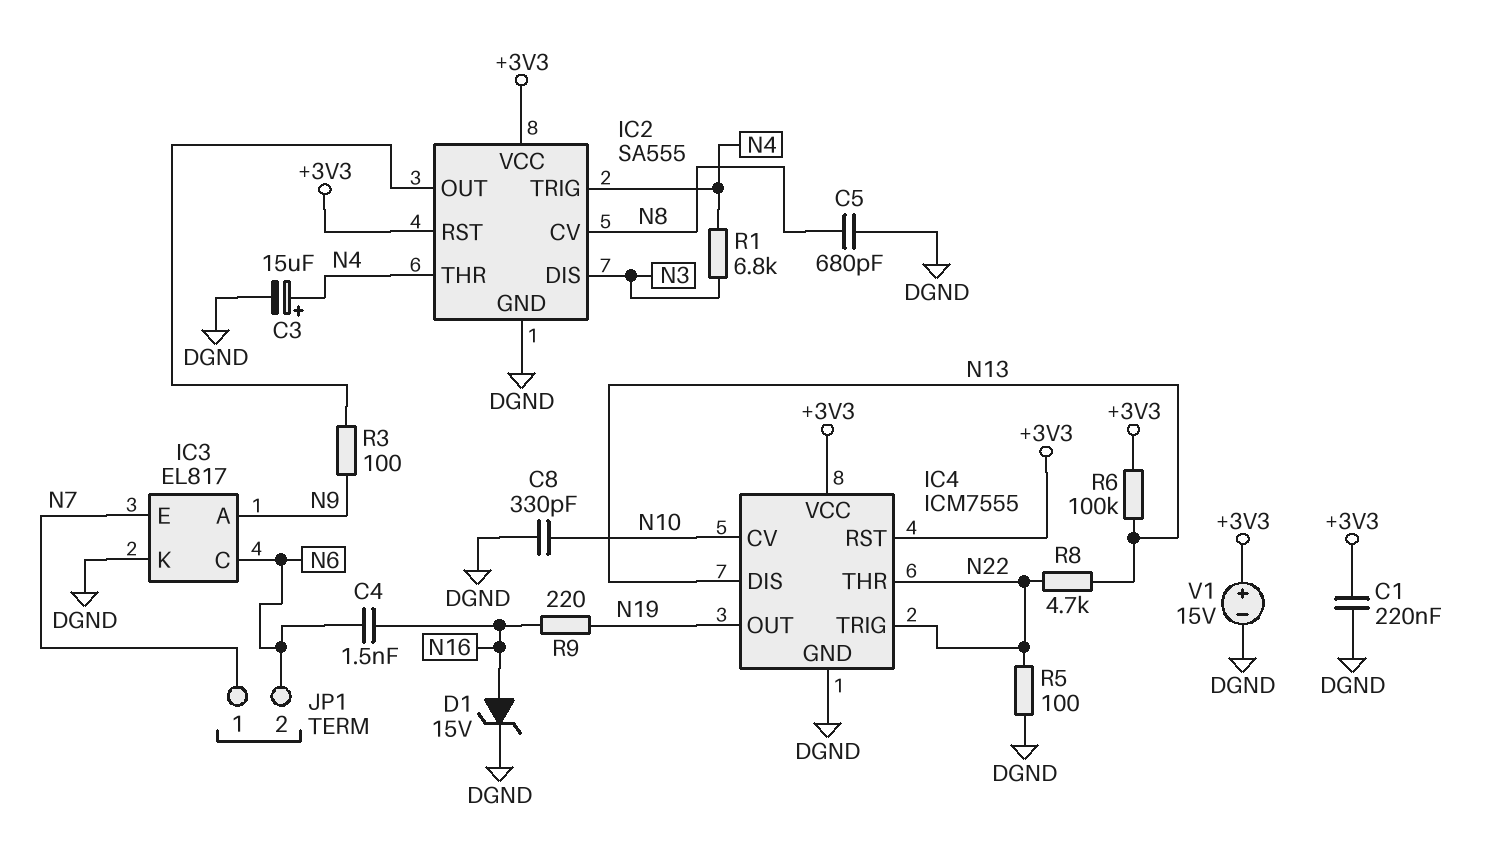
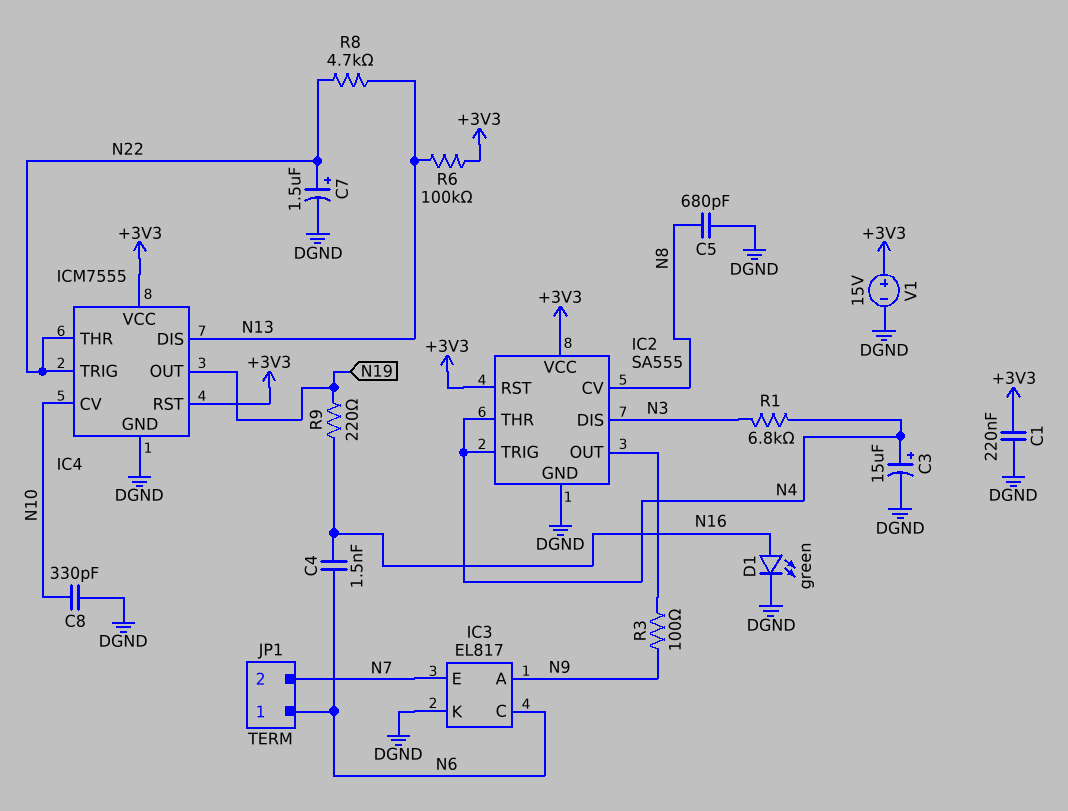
C7: none -> 1.5uF (plus N22, minus DGND)
D1: zener 15V (A N16, K DGND) -> LED green (A N16, K DGND)
JP1 pin 1: N7 -> N6
JP1 pin 2: N6 -> N7
R5: 100 (DGND, N22) -> none

